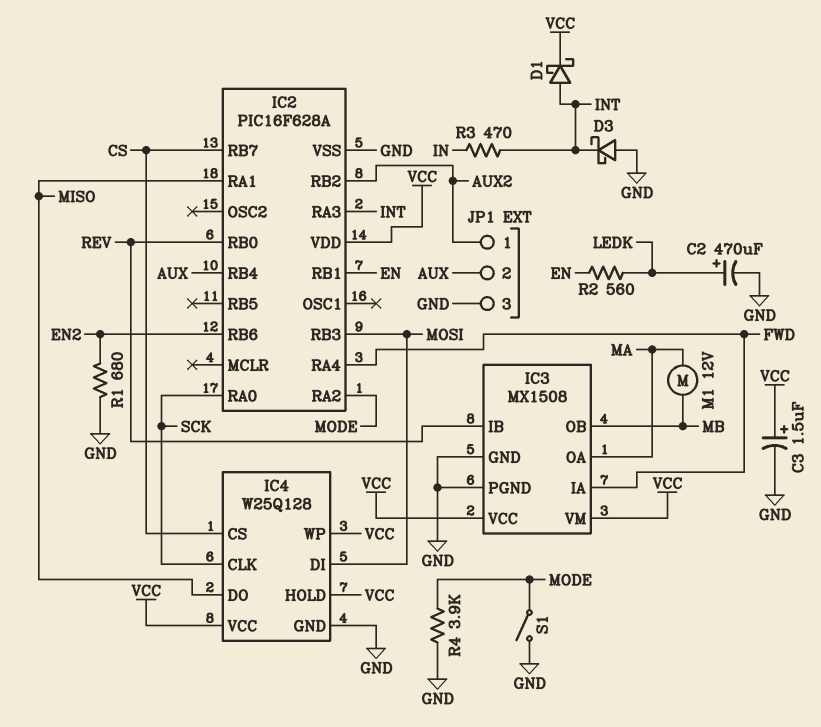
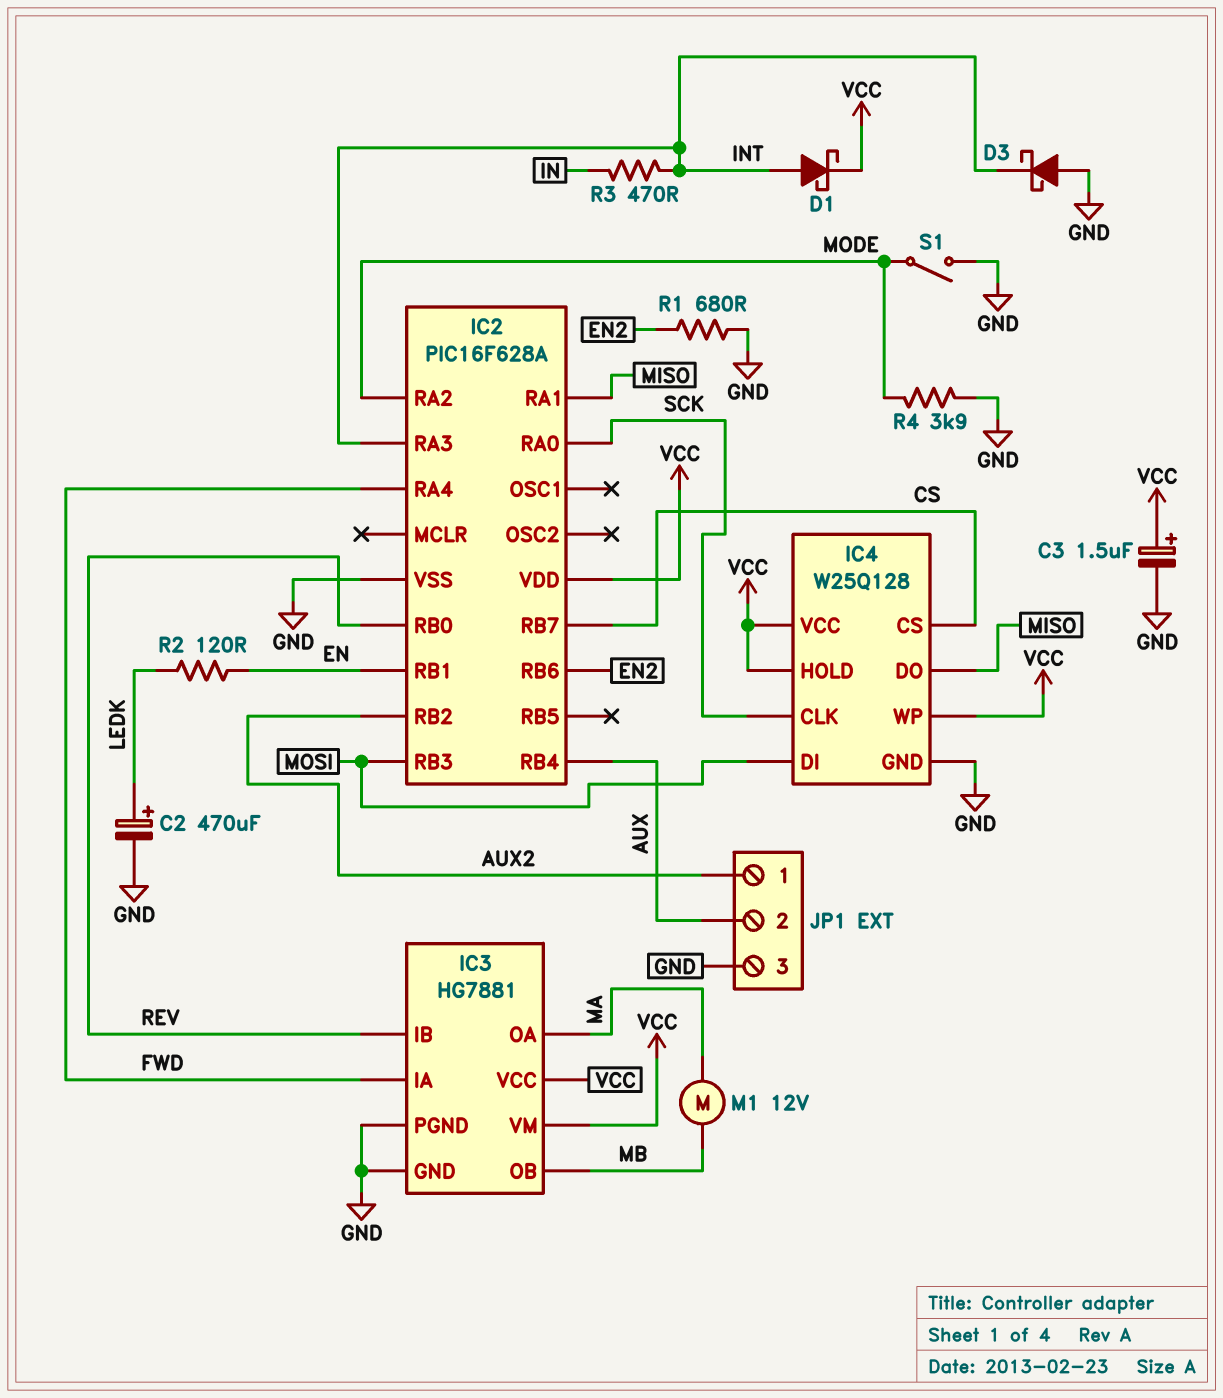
IC3: MX1508 -> HG7881
R2: 560 (EN, LEDK) -> 120 (EN, LEDK)

